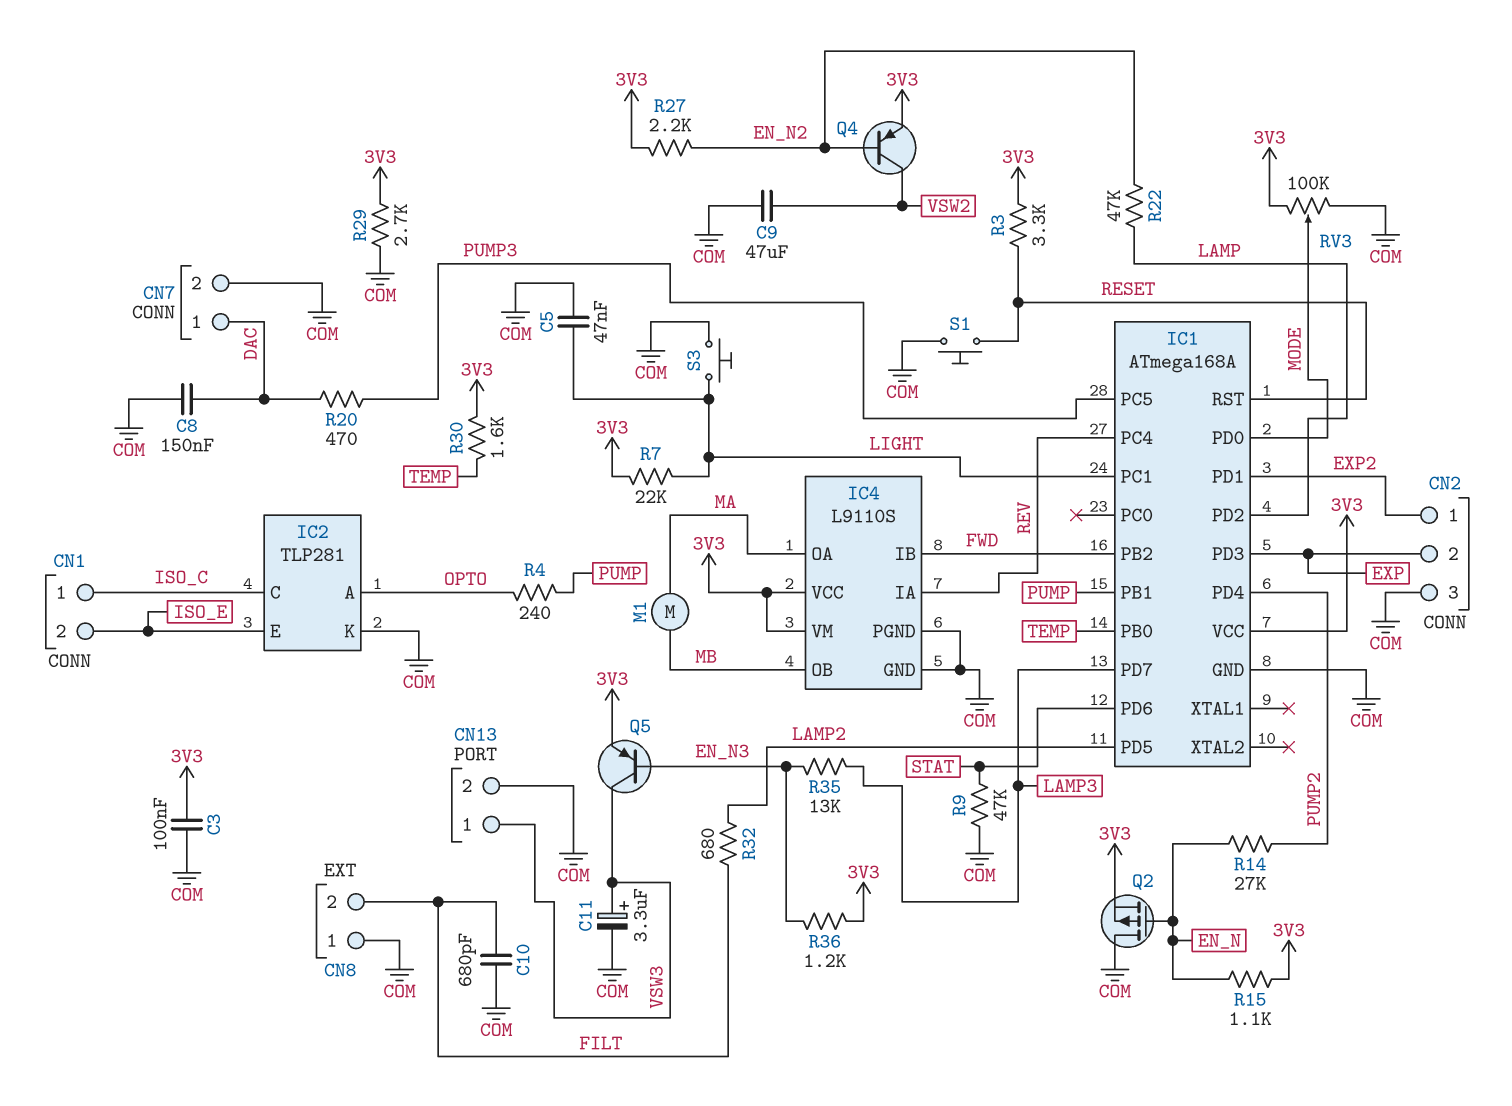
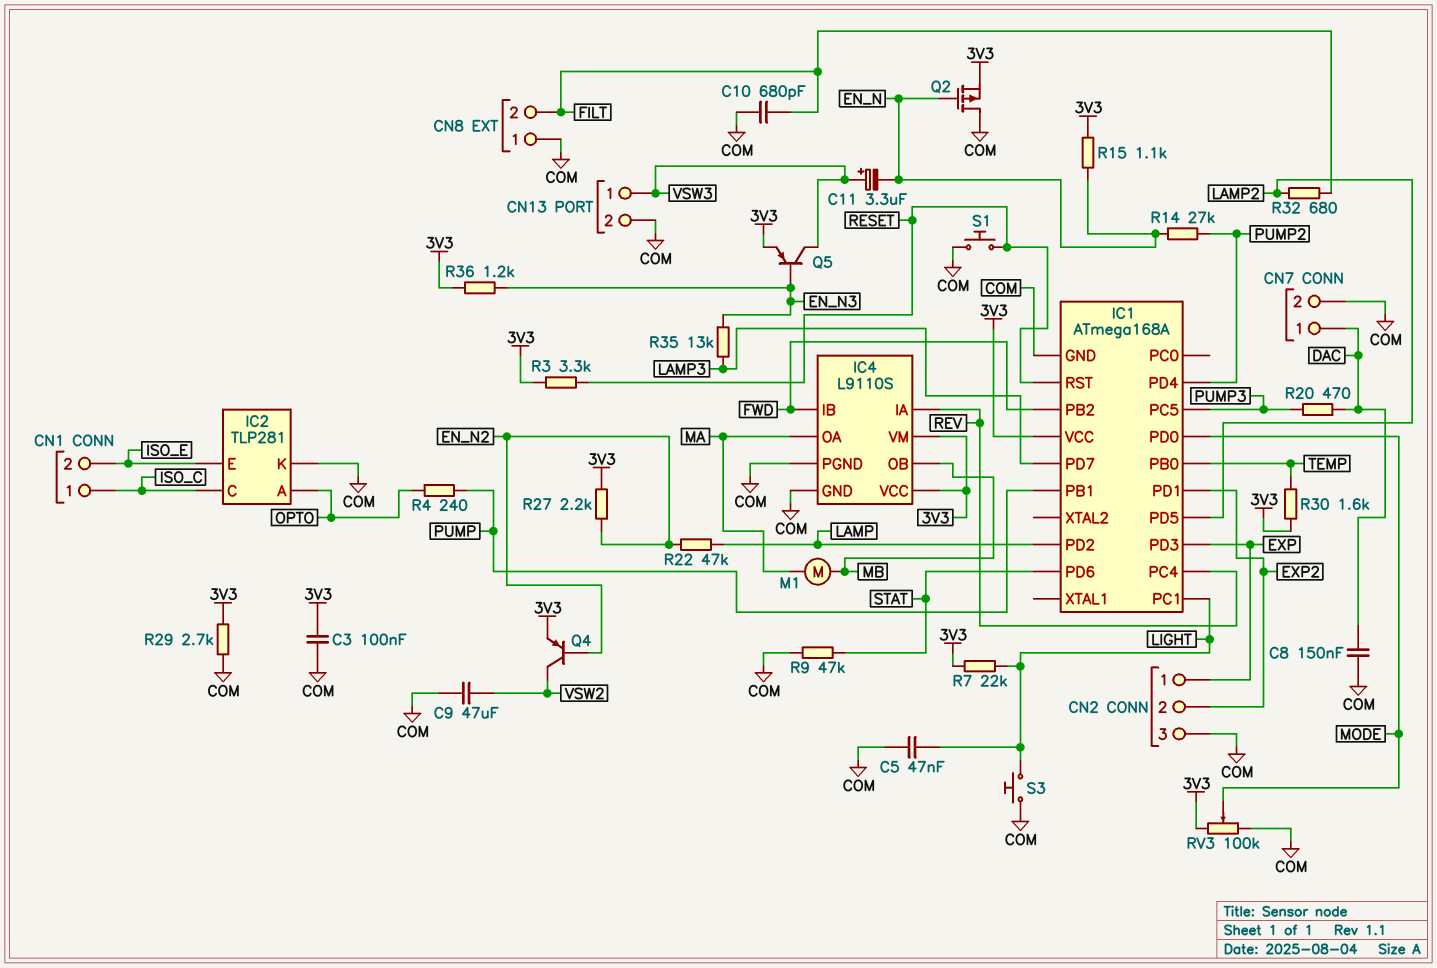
C11: 3.3uF (plus VSW3, minus COM) -> 3.3uF (plus VSW3, minus EN_N)
CN2 pin 1: EXP2 -> EXP
CN2 pin 2: EXP -> EXP2

